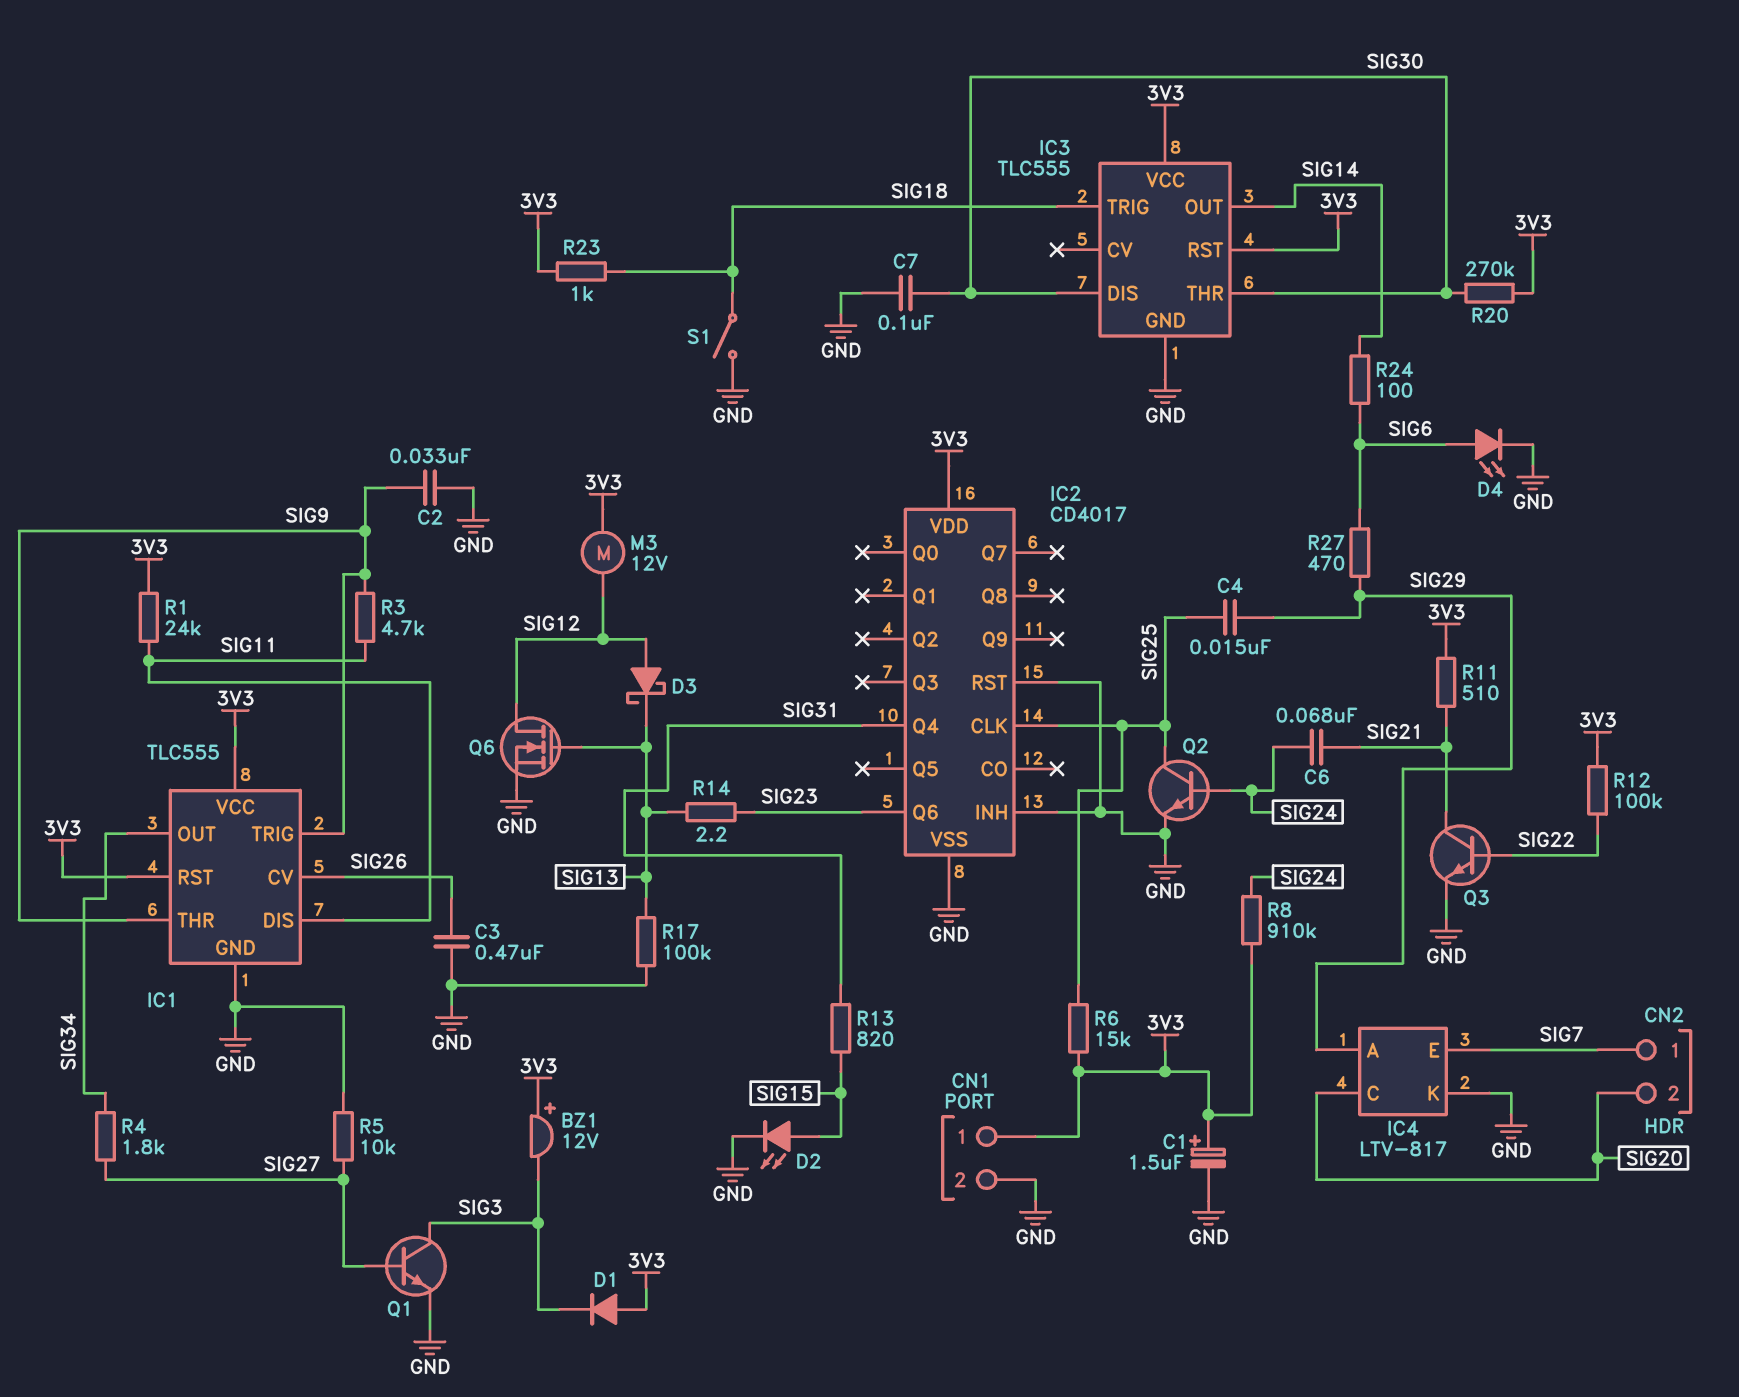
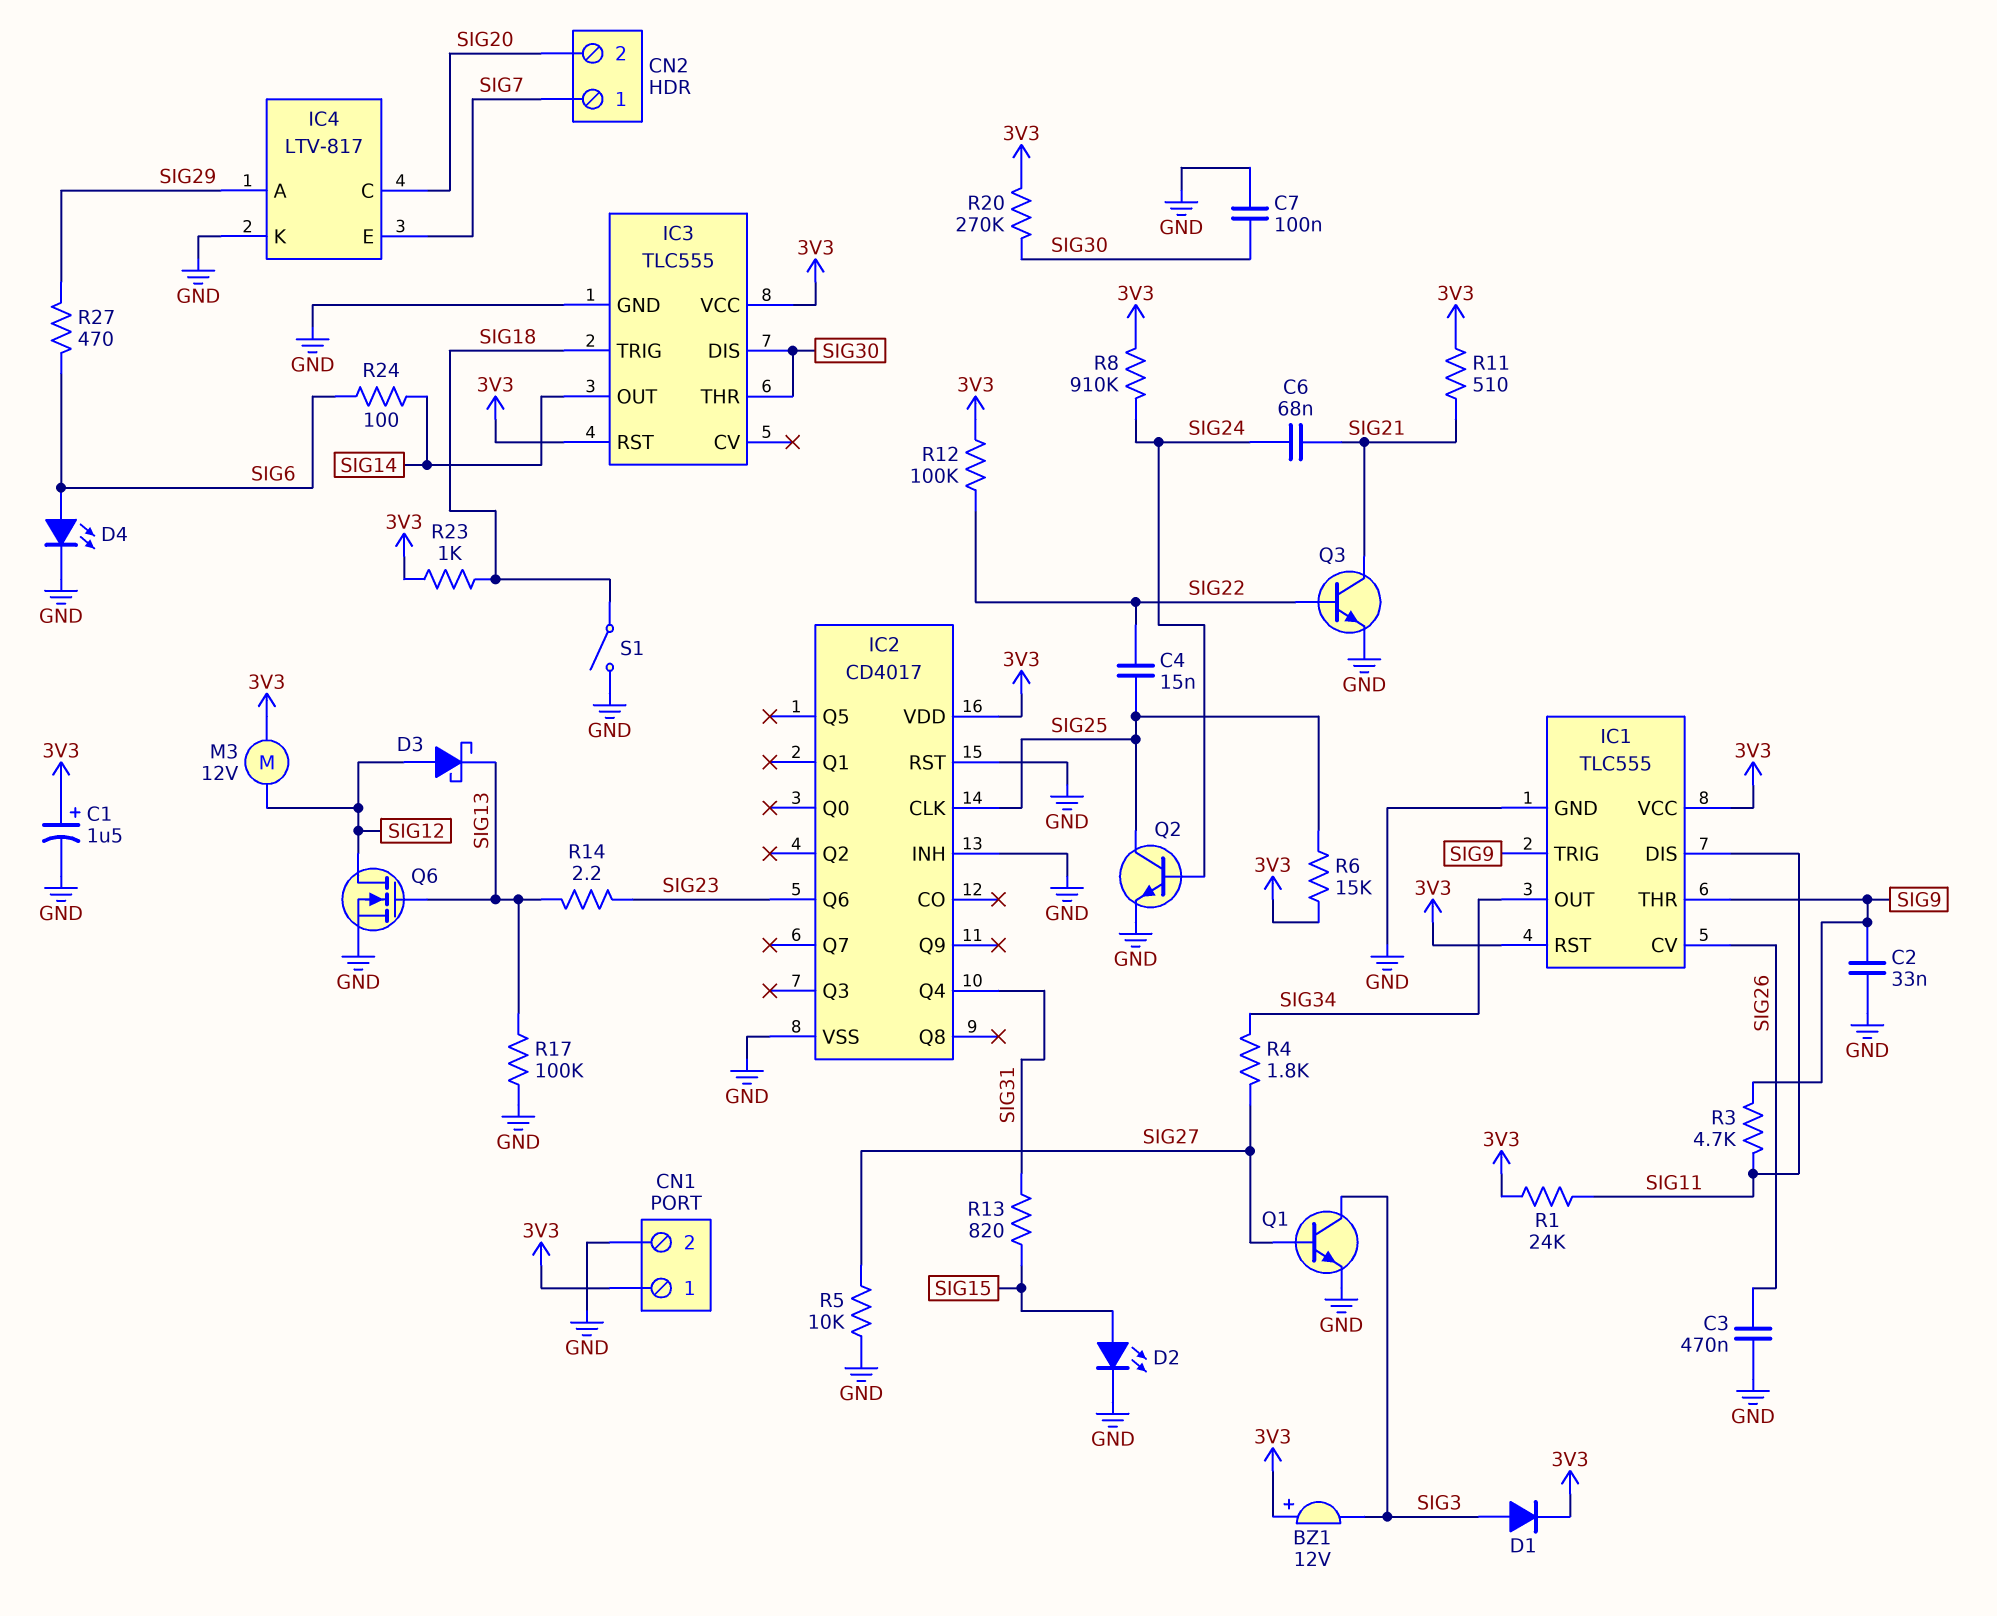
C4: 15nF (SIG25, SIG29) -> 15nF (SIG22, SIG25)
D1: diode (A 3V3, K SIG3) -> diode (A SIG3, K 3V3)

